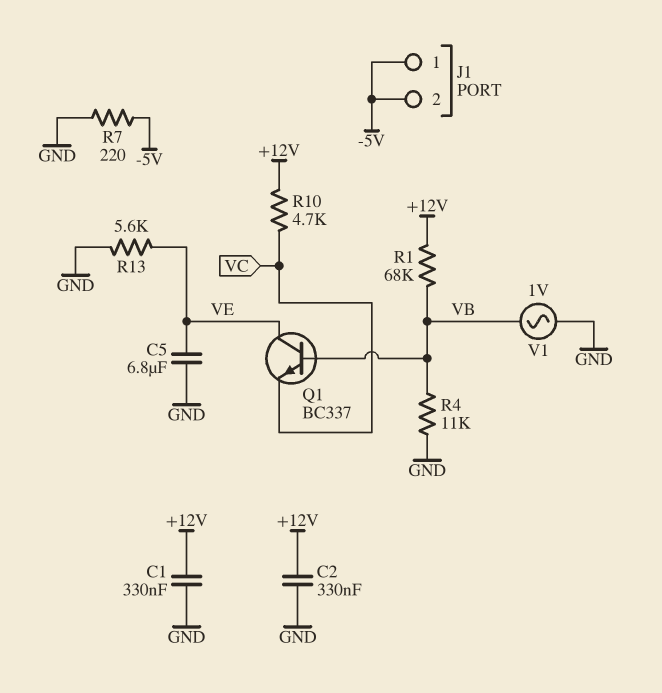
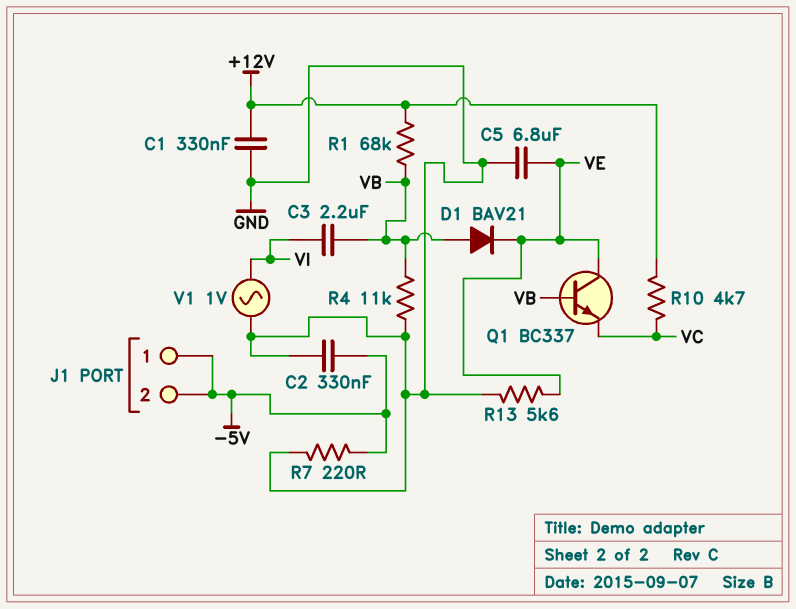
C2: 330nF (+12V, GND) -> 330nF (-5V, GND)
C3: none -> 2.2uF (VB, VI)
D1: none -> diode BAV21 (A VB, K VE)
V1: AC 1V (GND, VB) -> AC 1V (GND, VI)

